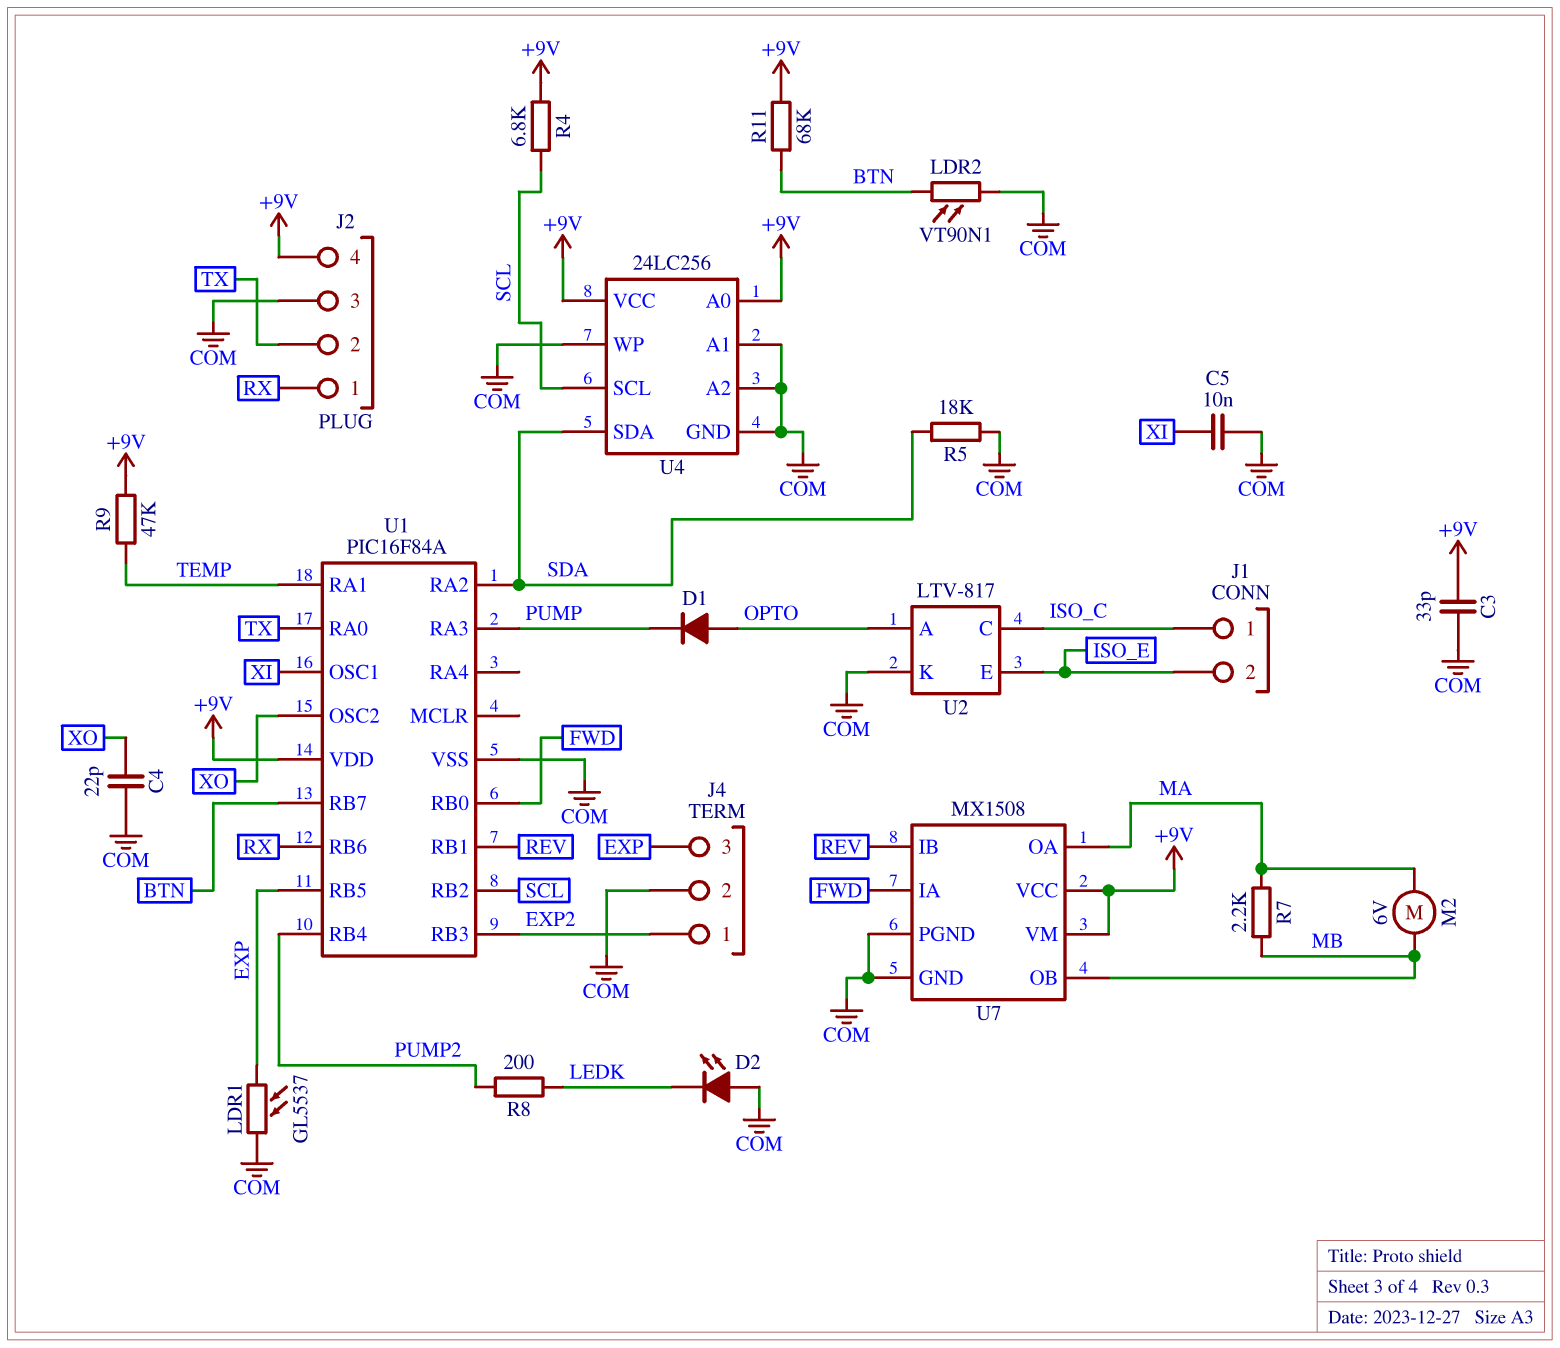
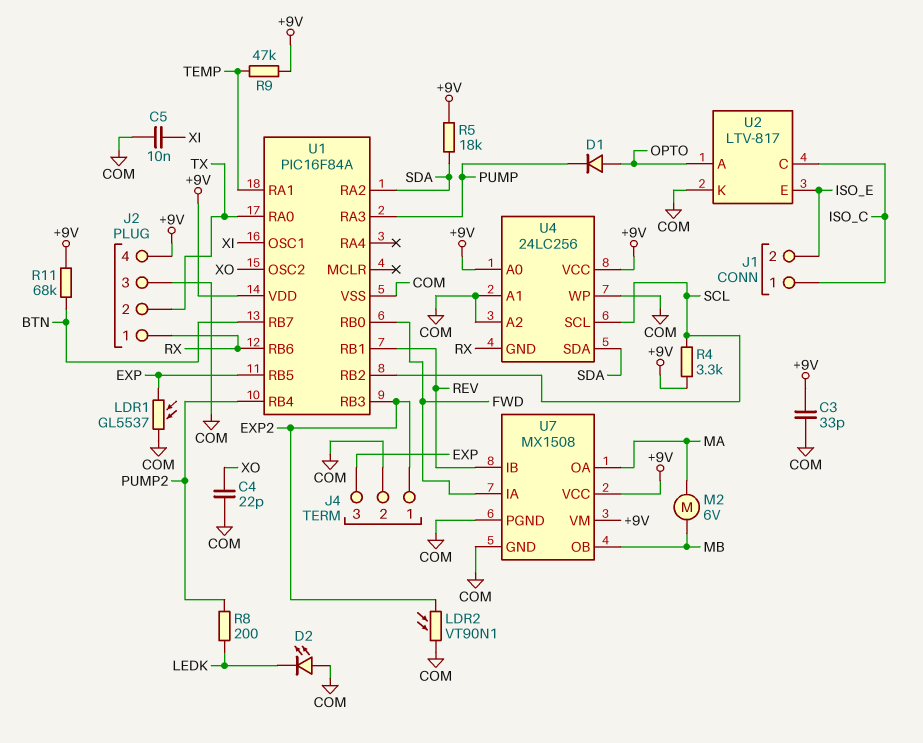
LDR2: VT90N1 (BTN, COM) -> VT90N1 (COM, EXP2)
R4: 6.8k (+9V, SCL) -> 3.3k (+9V, SCL)
R5: 18k (COM, SDA) -> 18k (+9V, SDA)
R7: 2.2k (MA, MB) -> none
U4 pin GND: COM -> RX

